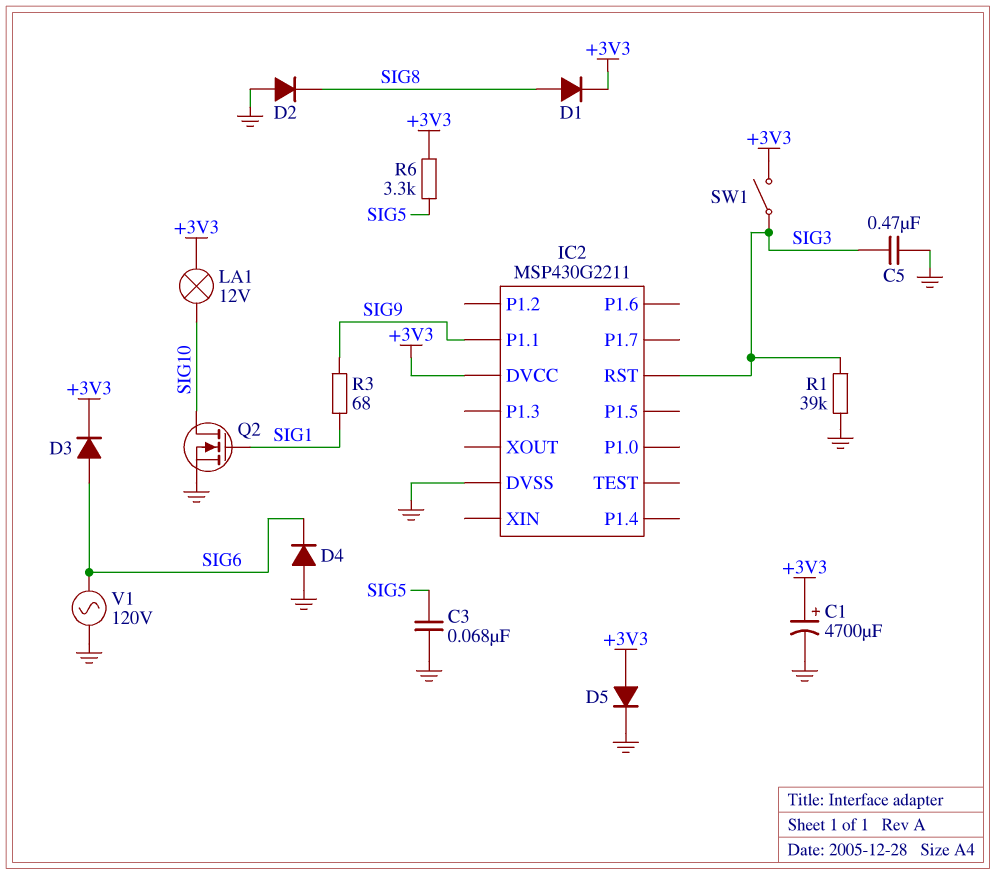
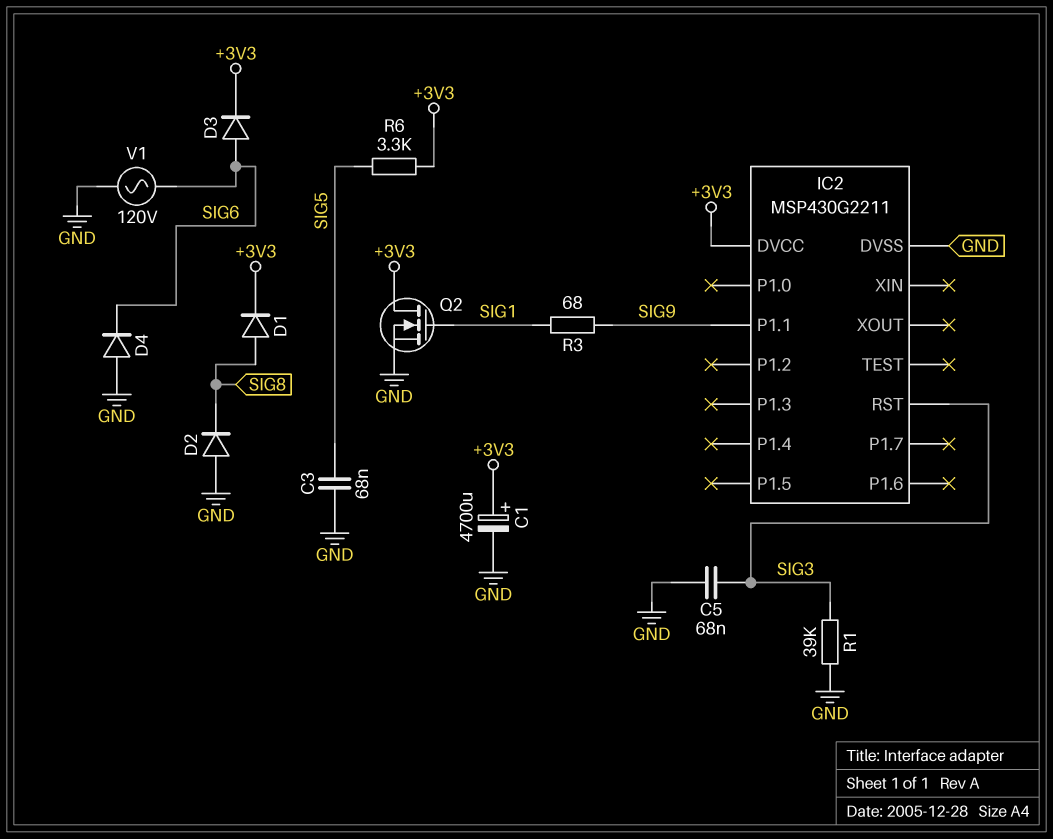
C5: 470nF (GND, SIG3) -> 68nF (GND, SIG3)
D5: diode (A +3V3, K GND) -> none
LA1: lamp 12V (+3V3, SIG10) -> none
Q2: NMOS (G SIG1, D SIG10, S GND) -> NMOS (G SIG1, D +3V3, S GND)
SW1: switch (+3V3, SIG3) -> none

